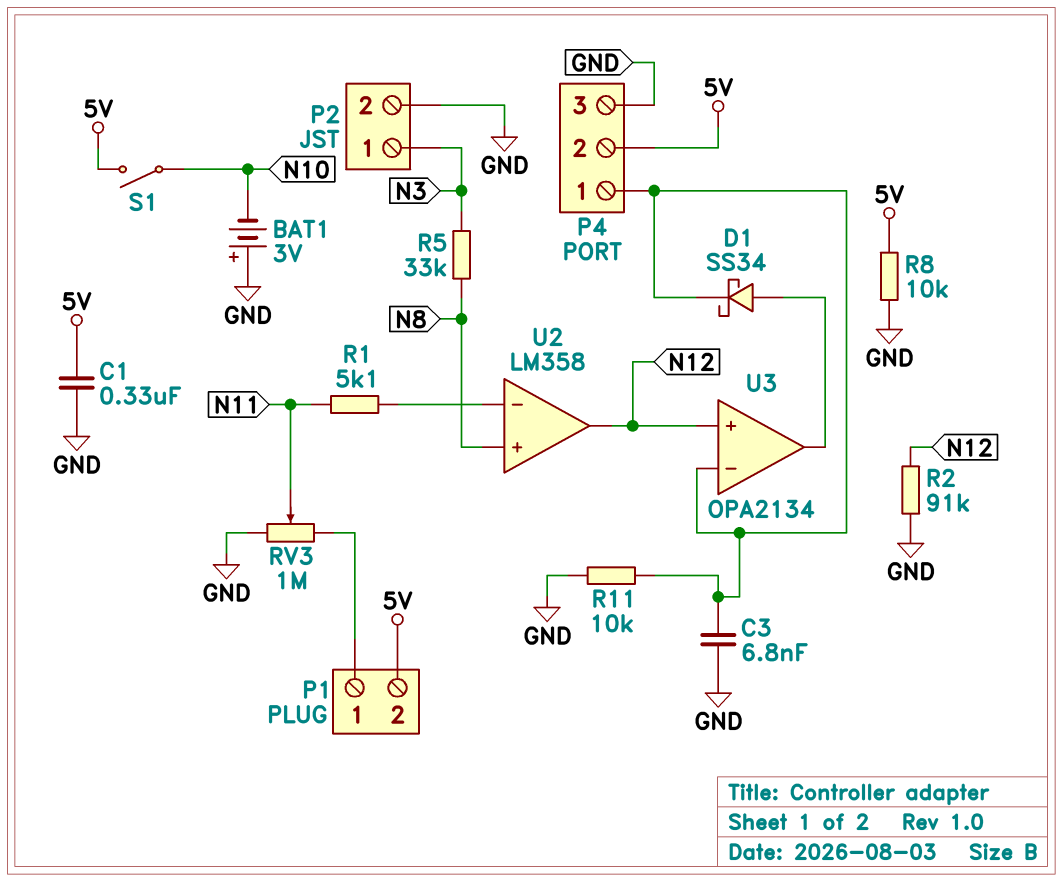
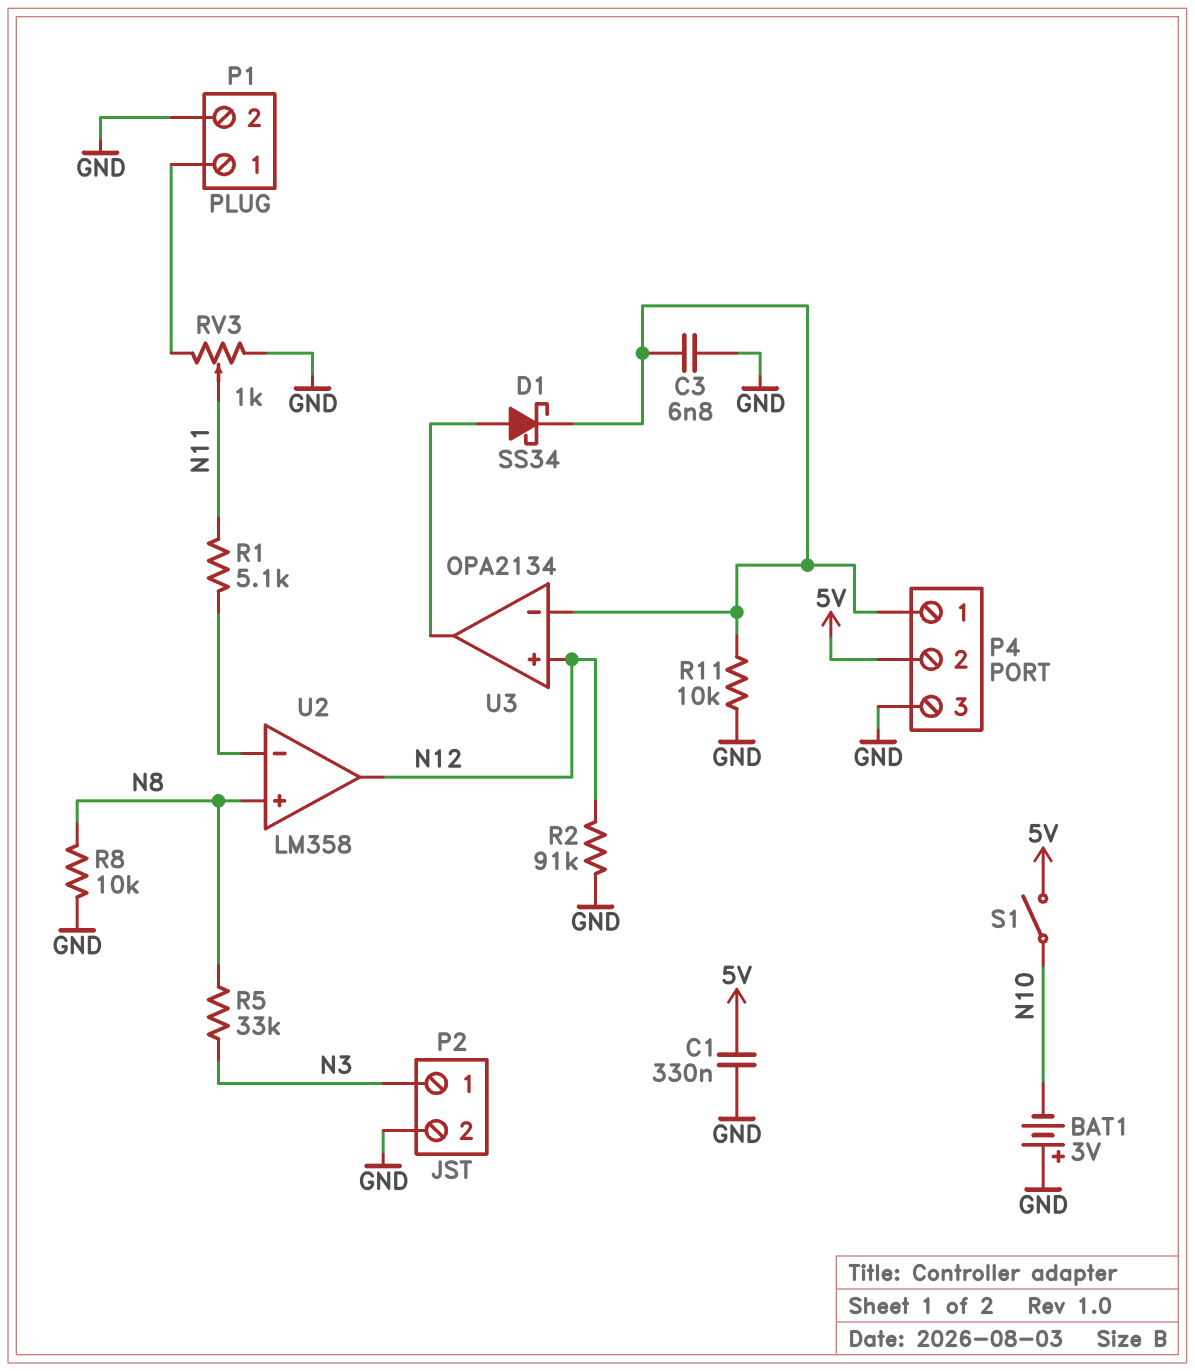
P1 pin 2: 5V -> GND
R8: 10k (5V, GND) -> 10k (GND, N8)
RV3: 1M (GND, P1/1, wiper N11) -> 1k (GND, P1/1, wiper N11)

